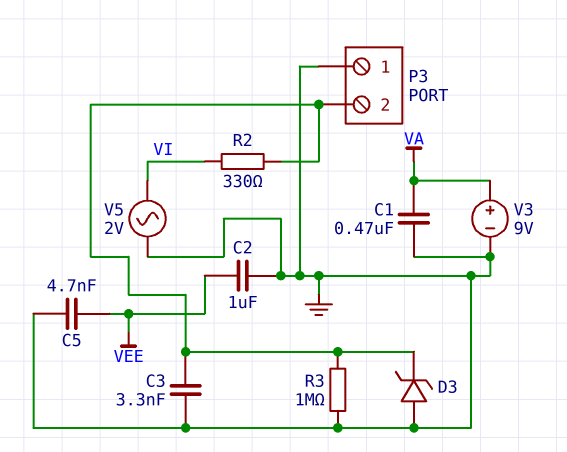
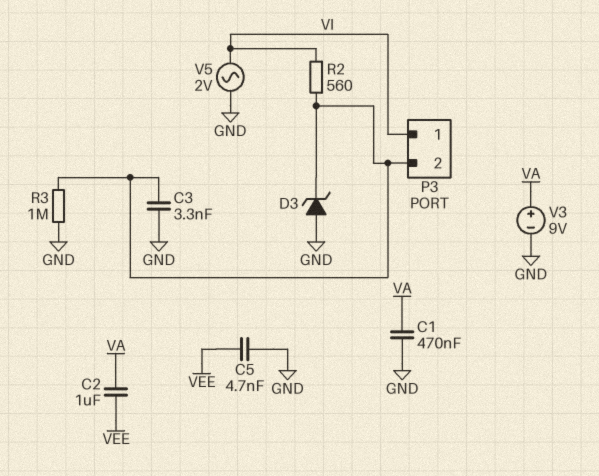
C2: 1uF (GND, VEE) -> 1uF (VA, VEE)
P3 pin 1: GND -> VI
R2: 330 (P3/2, VI) -> 560 (P3/2, VI)

